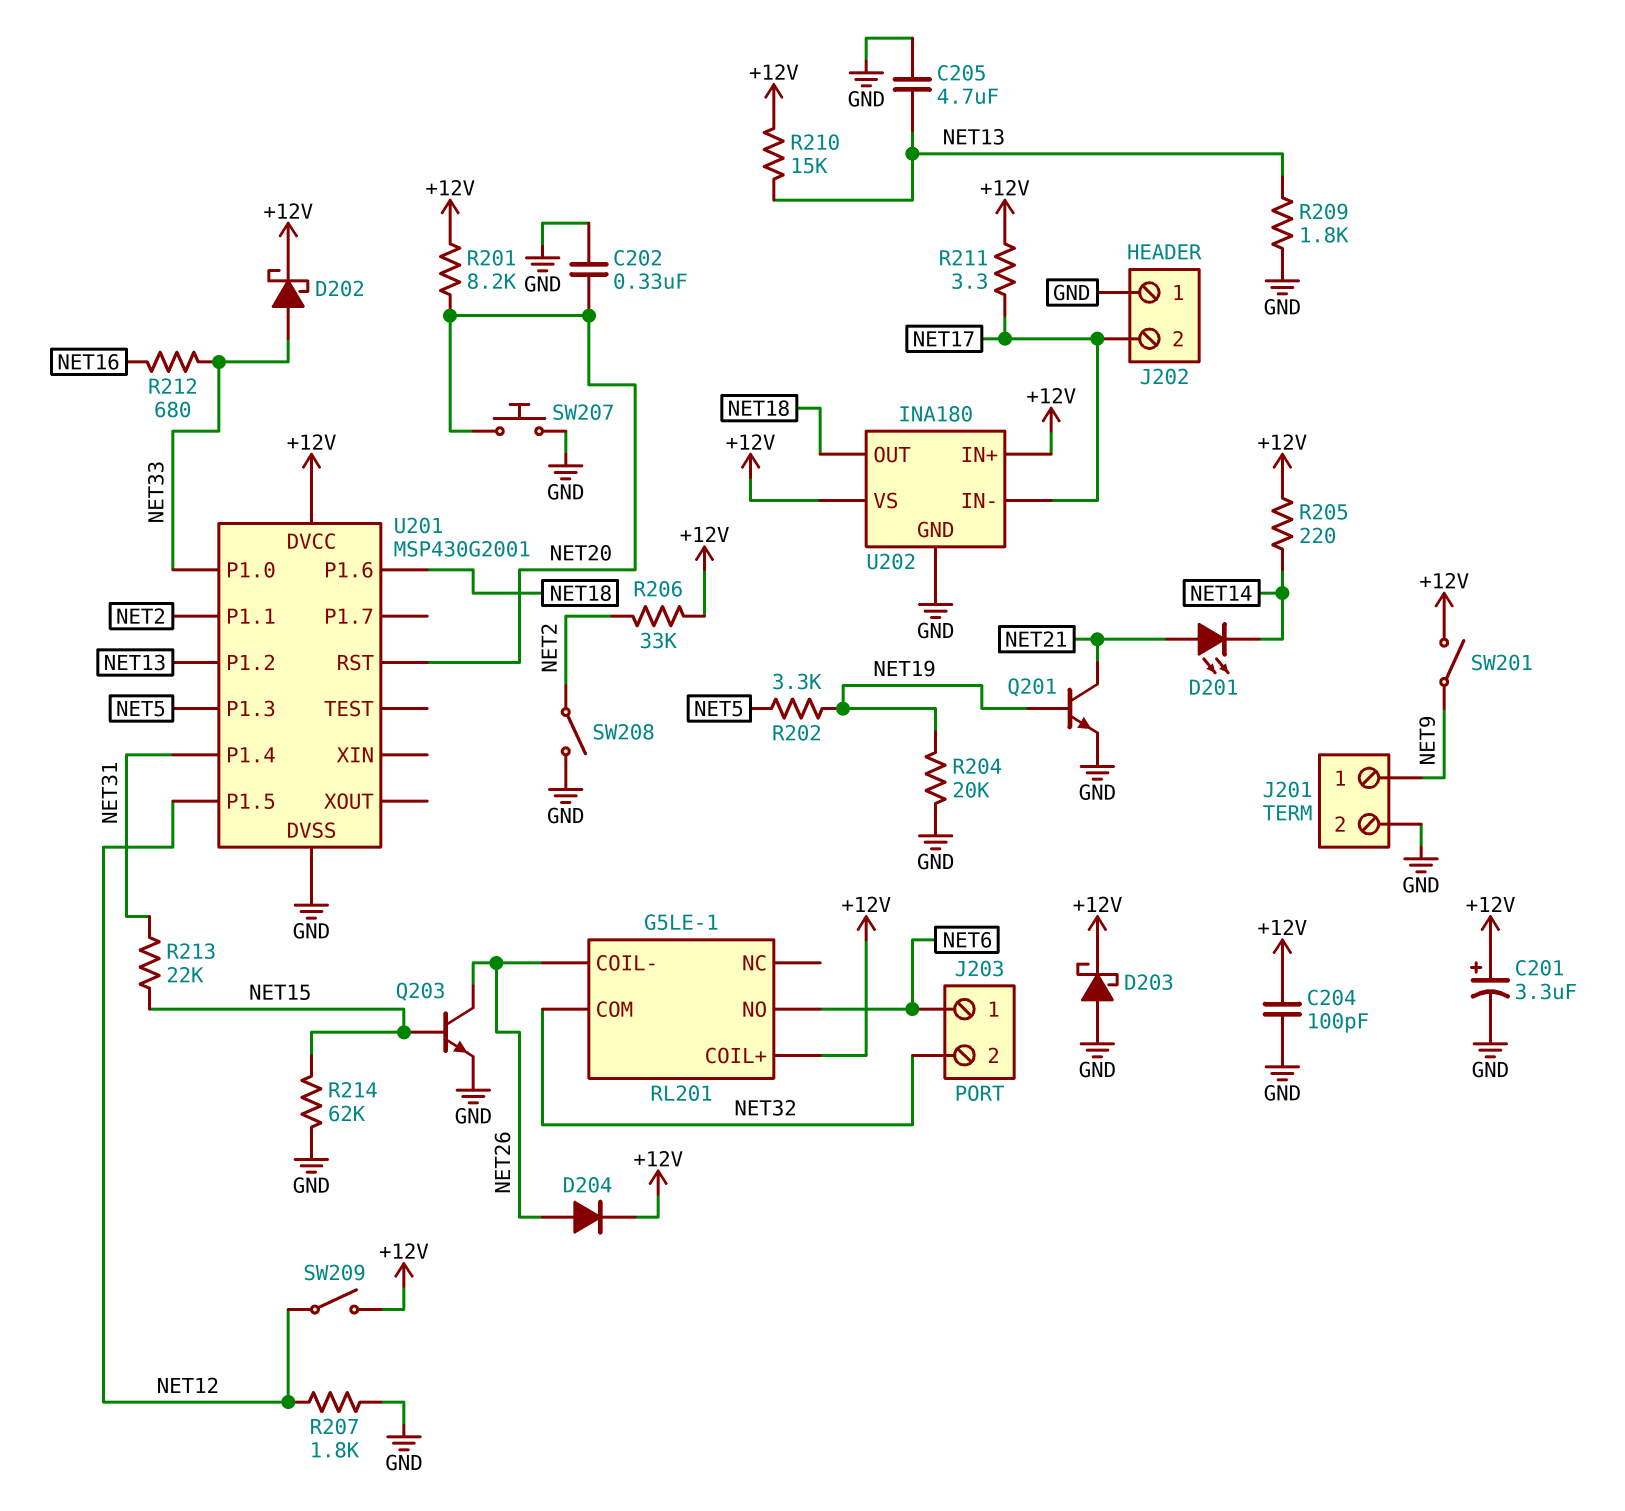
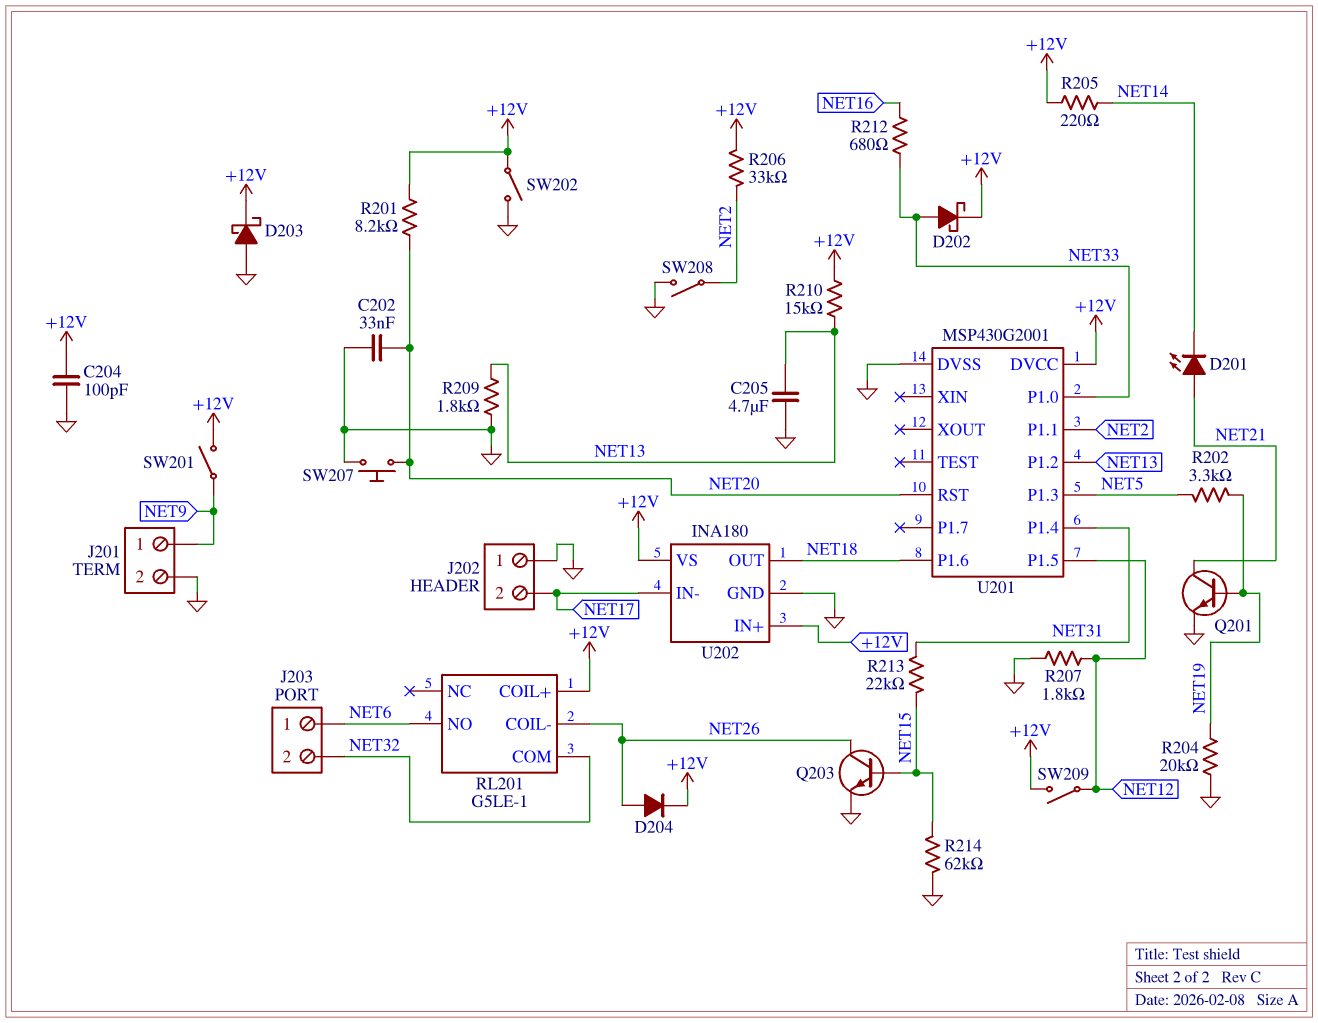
C201: 3.3uF (plus +12V, minus GND) -> none
C202: 330nF (GND, NET20) -> 33nF (GND, NET20)
R211: 3.3 (+12V, NET17) -> none
SW202: none -> switch (+12V, GND)

